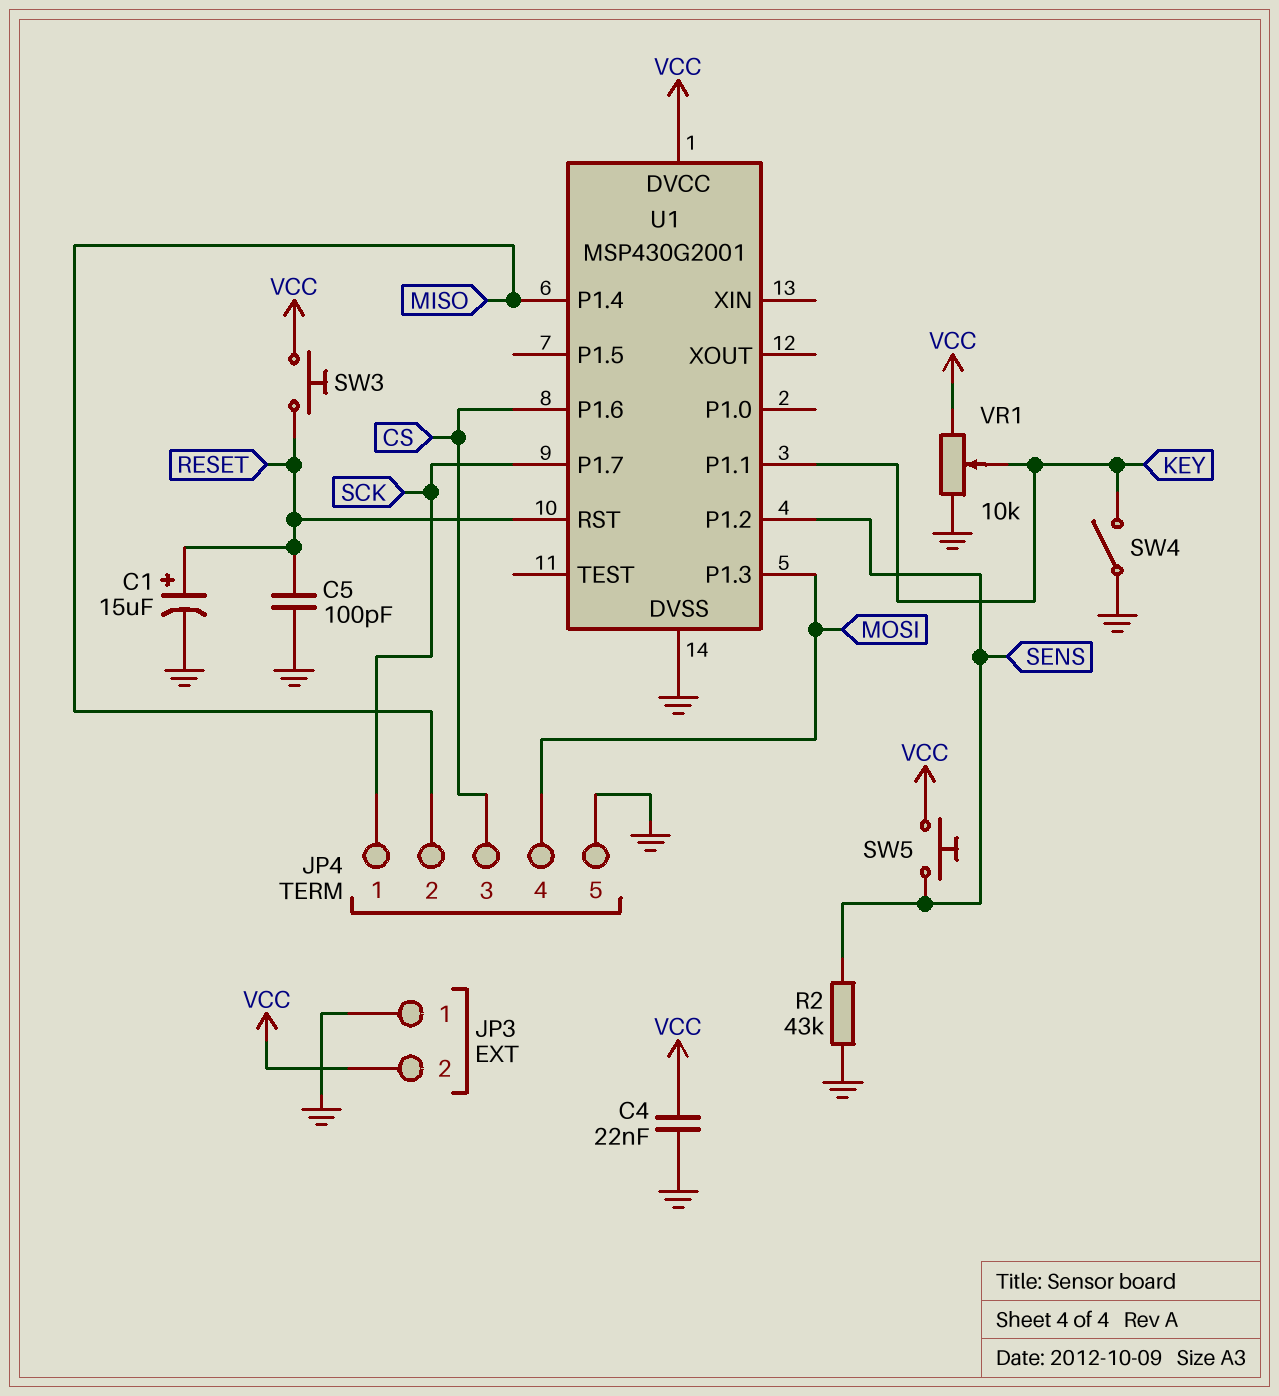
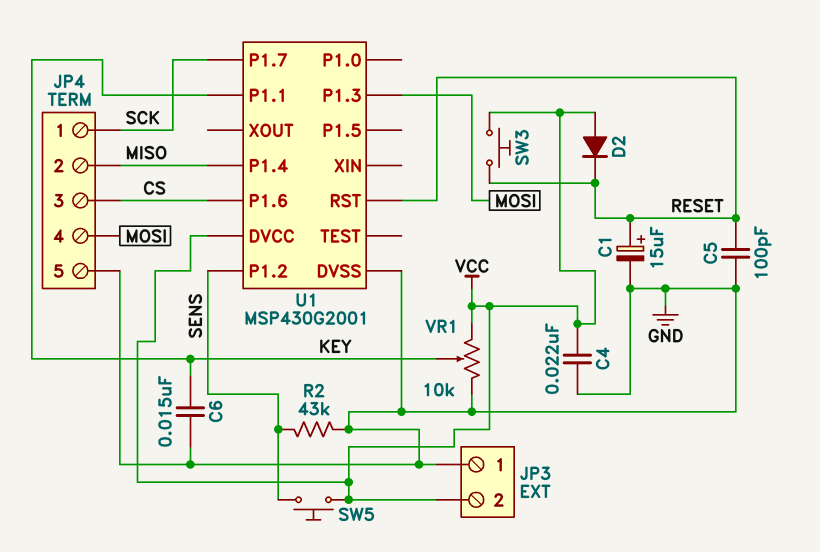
C6: none -> 15nF (GND, KEY)
D2: none -> diode (A VCC, K RESET)
SW4: switch (GND, KEY) -> none

